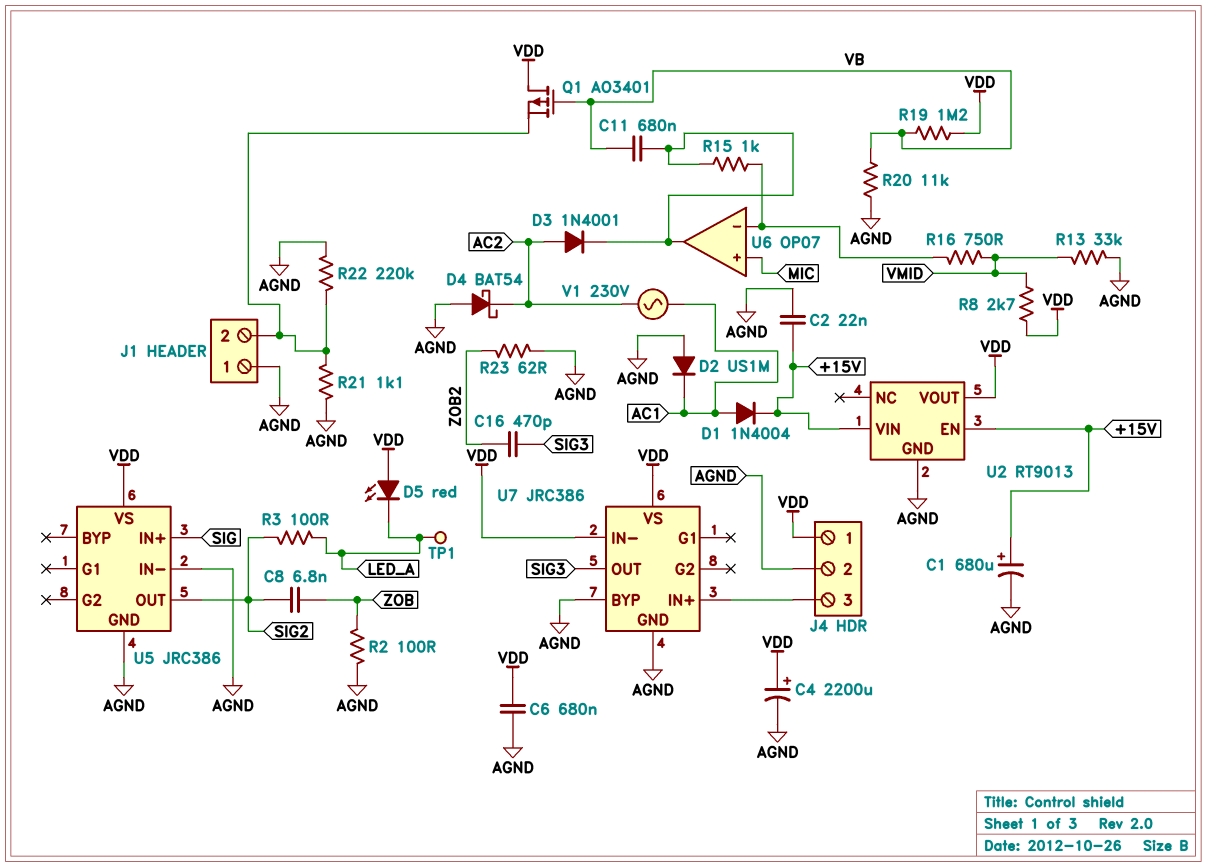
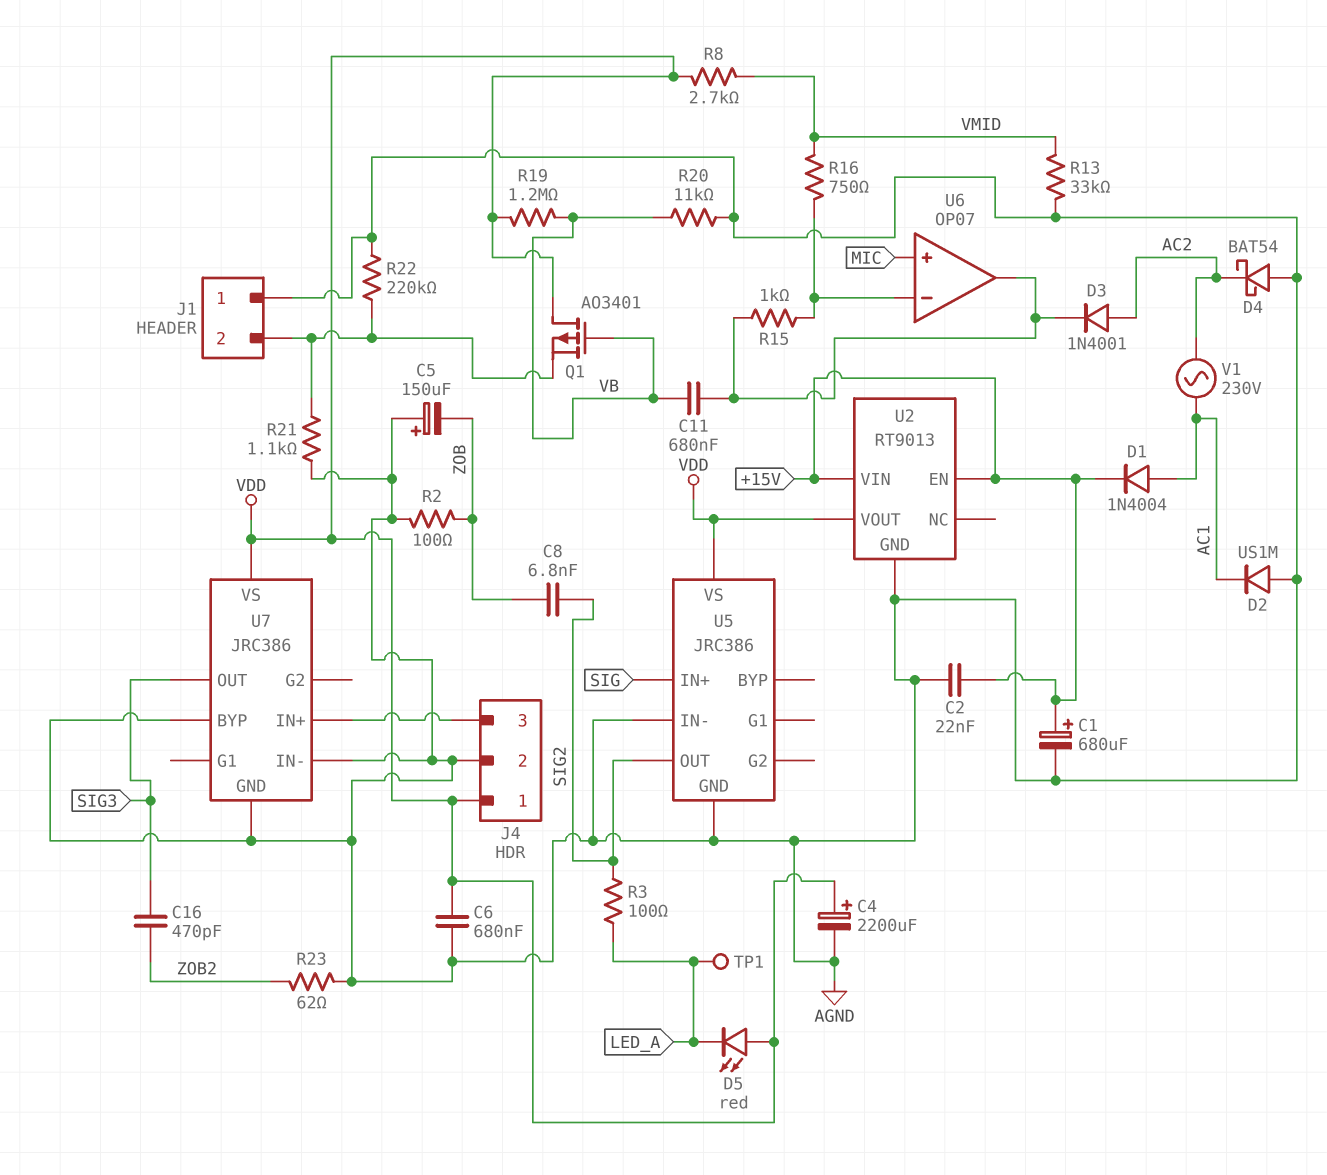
C5: none -> 150uF (plus AGND, minus ZOB)
U7 pin IN-: VDD -> AGND

